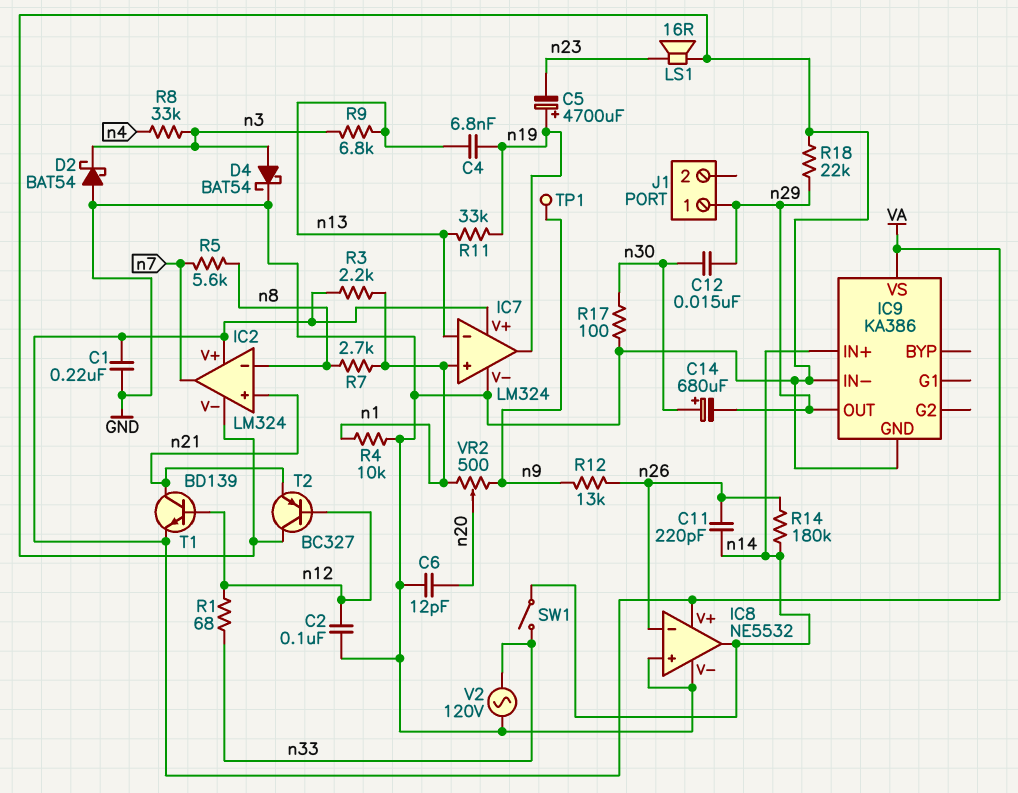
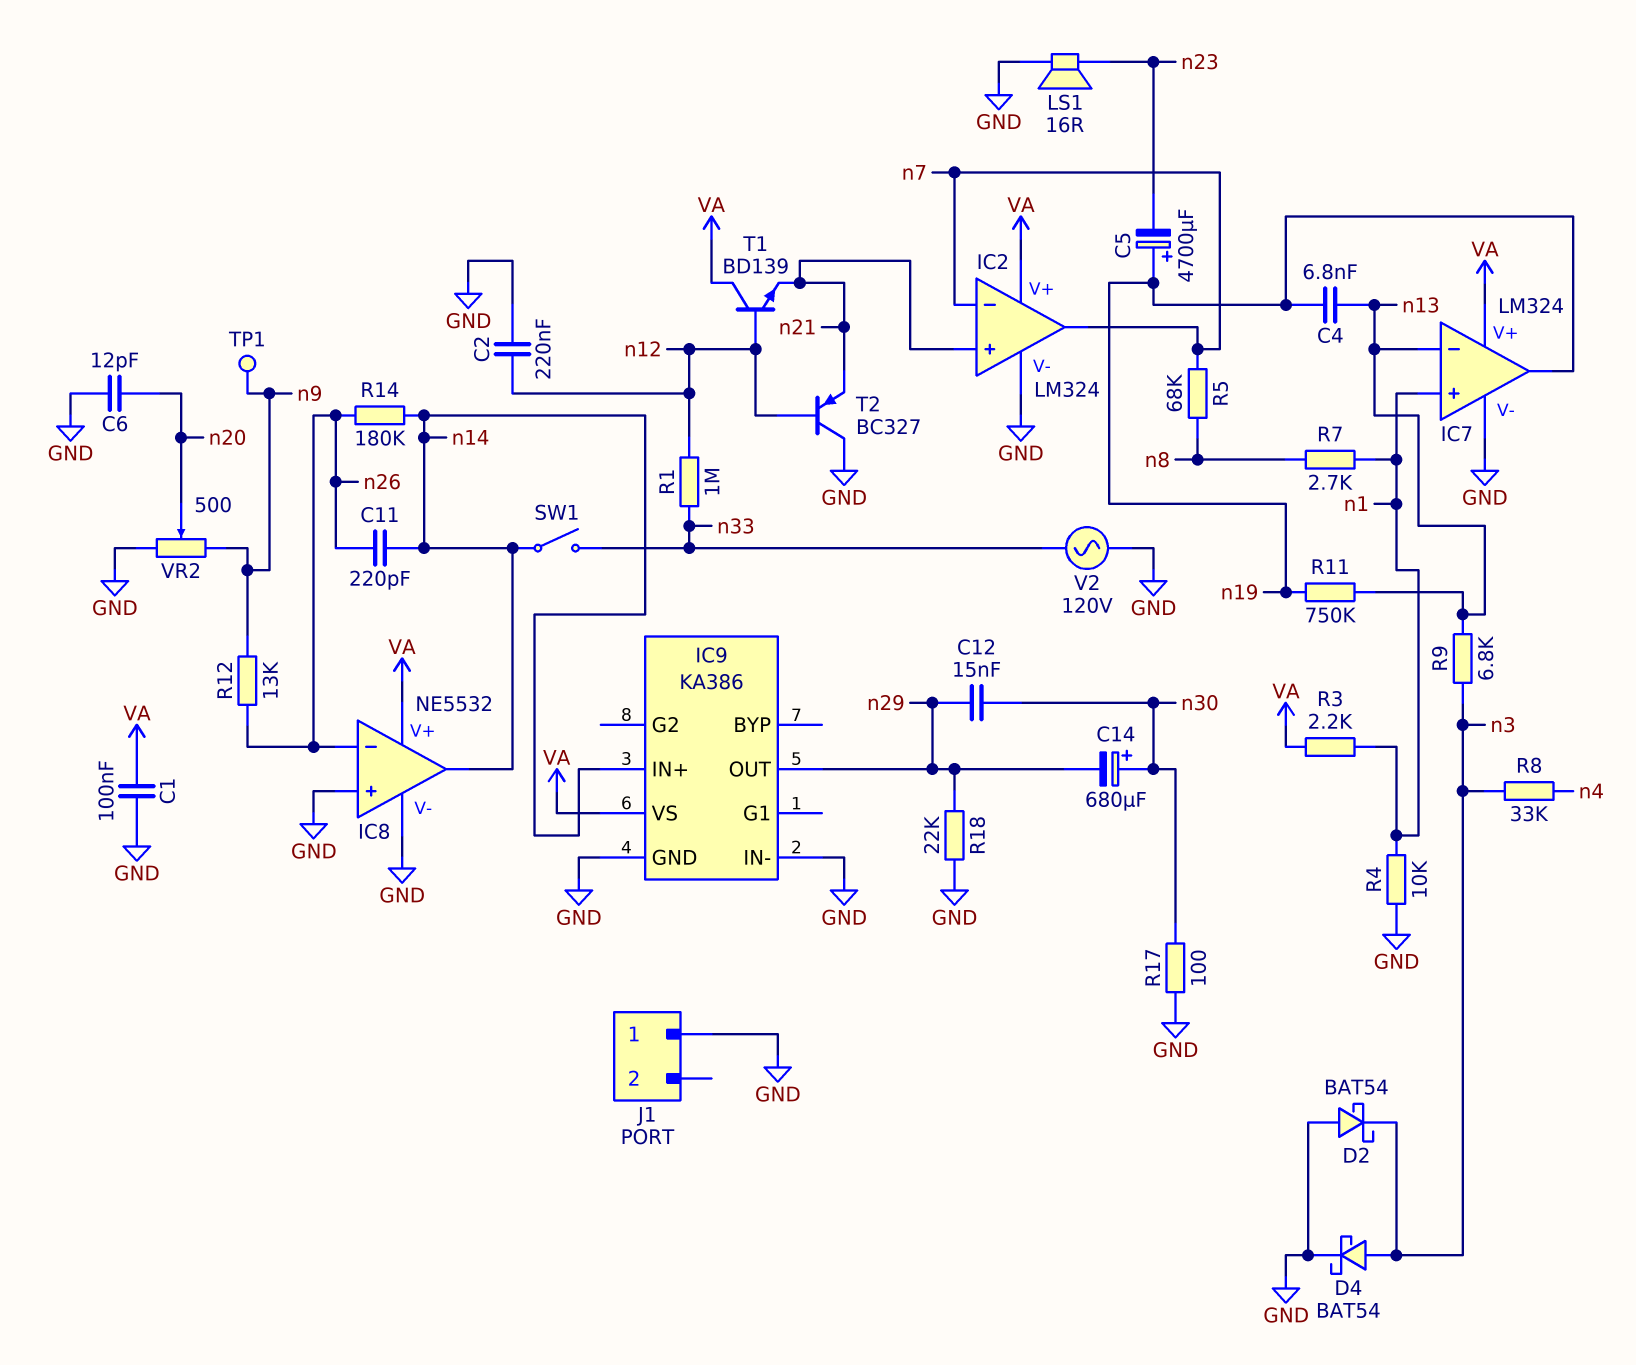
C1: 220nF (GND, VA) -> 100nF (GND, VA)
C2: 100nF (GND, n12) -> 220nF (GND, n12)
IC2 pin in-: n8 -> n7
J1 pin 1: n29 -> GND
R1: 68 (n12, n33) -> 1M (n12, n33)
R5: 5.6k (n7, n8) -> 68k (n7, n8)
R11: 33k (n13, n19) -> 750k (n13, n19)
T1: NPN BD139 (B n12, C n21, E VA) -> NPN BD139 (B n12, C VA, E n21)
VR2: 500 (n1, n9, wiper n20) -> 500 (GND, n9, wiper n20)

